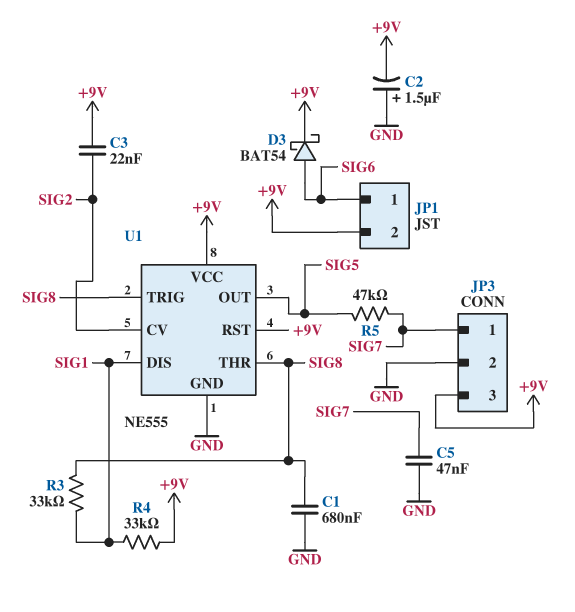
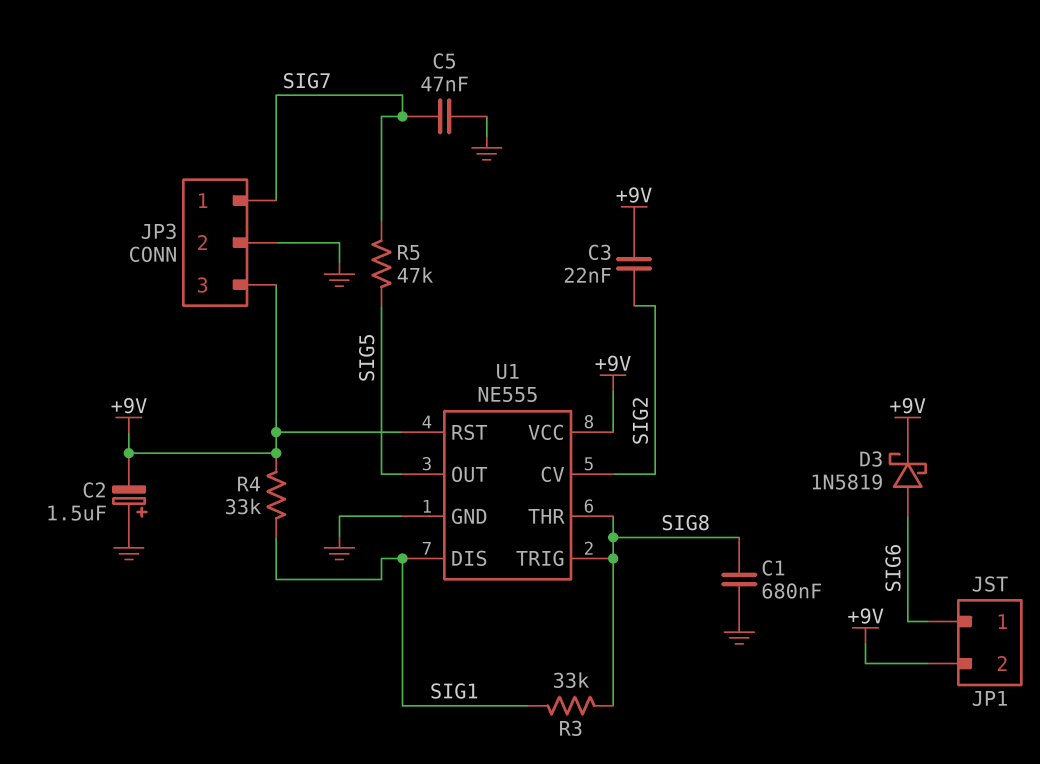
D3: schottky BAT54 (A SIG6, K +9V) -> schottky 1N5819 (A SIG6, K +9V)

